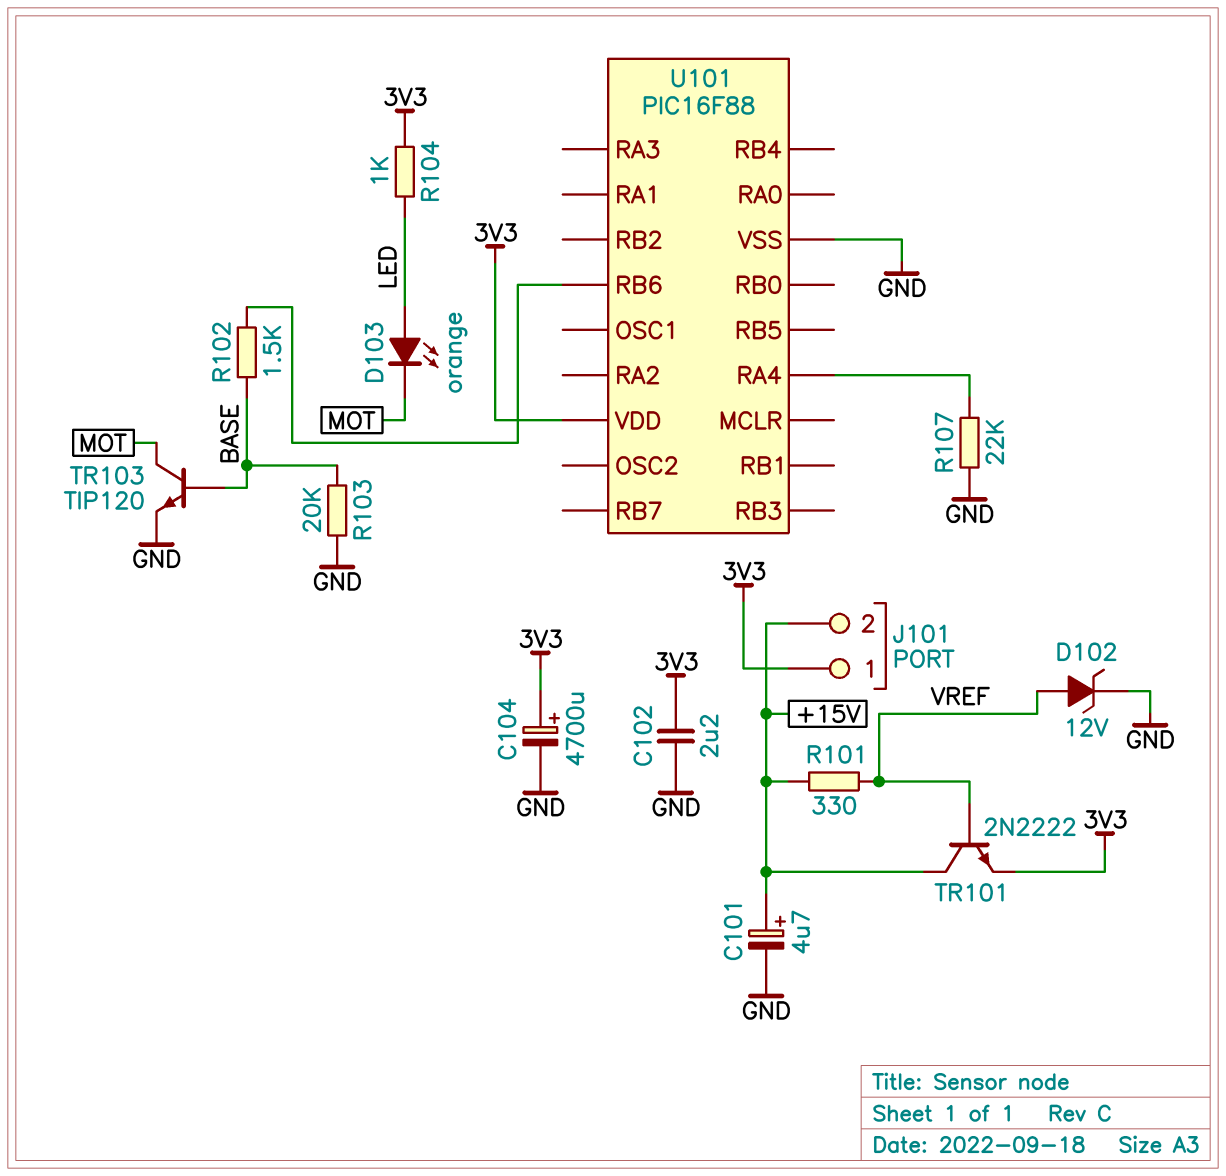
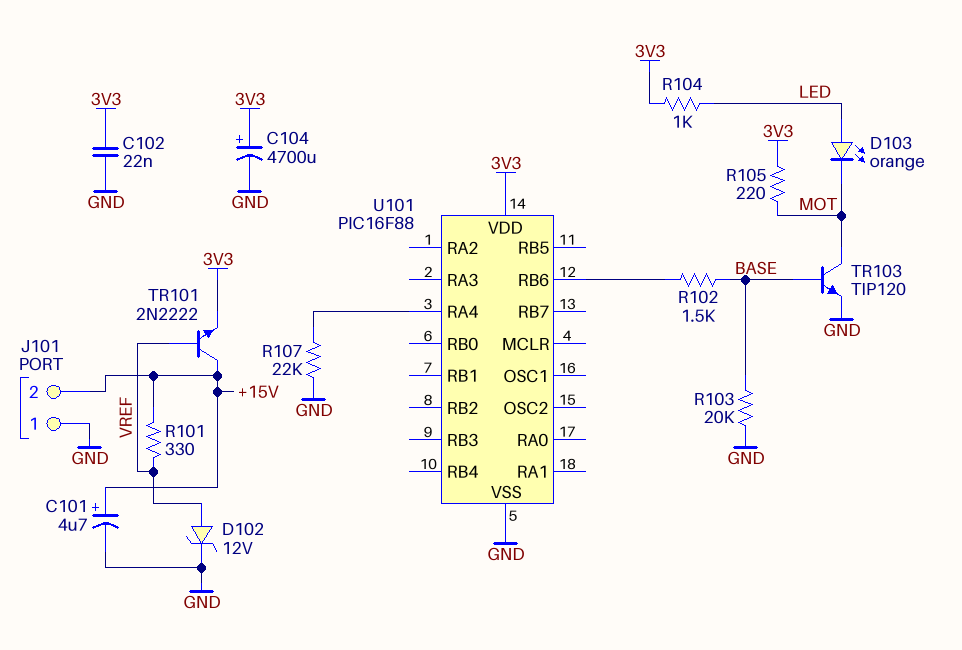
C102: 2.2uF (3V3, GND) -> 22nF (3V3, GND)
J101 pin 1: 3V3 -> GND
R105: none -> 220 (3V3, MOT)

